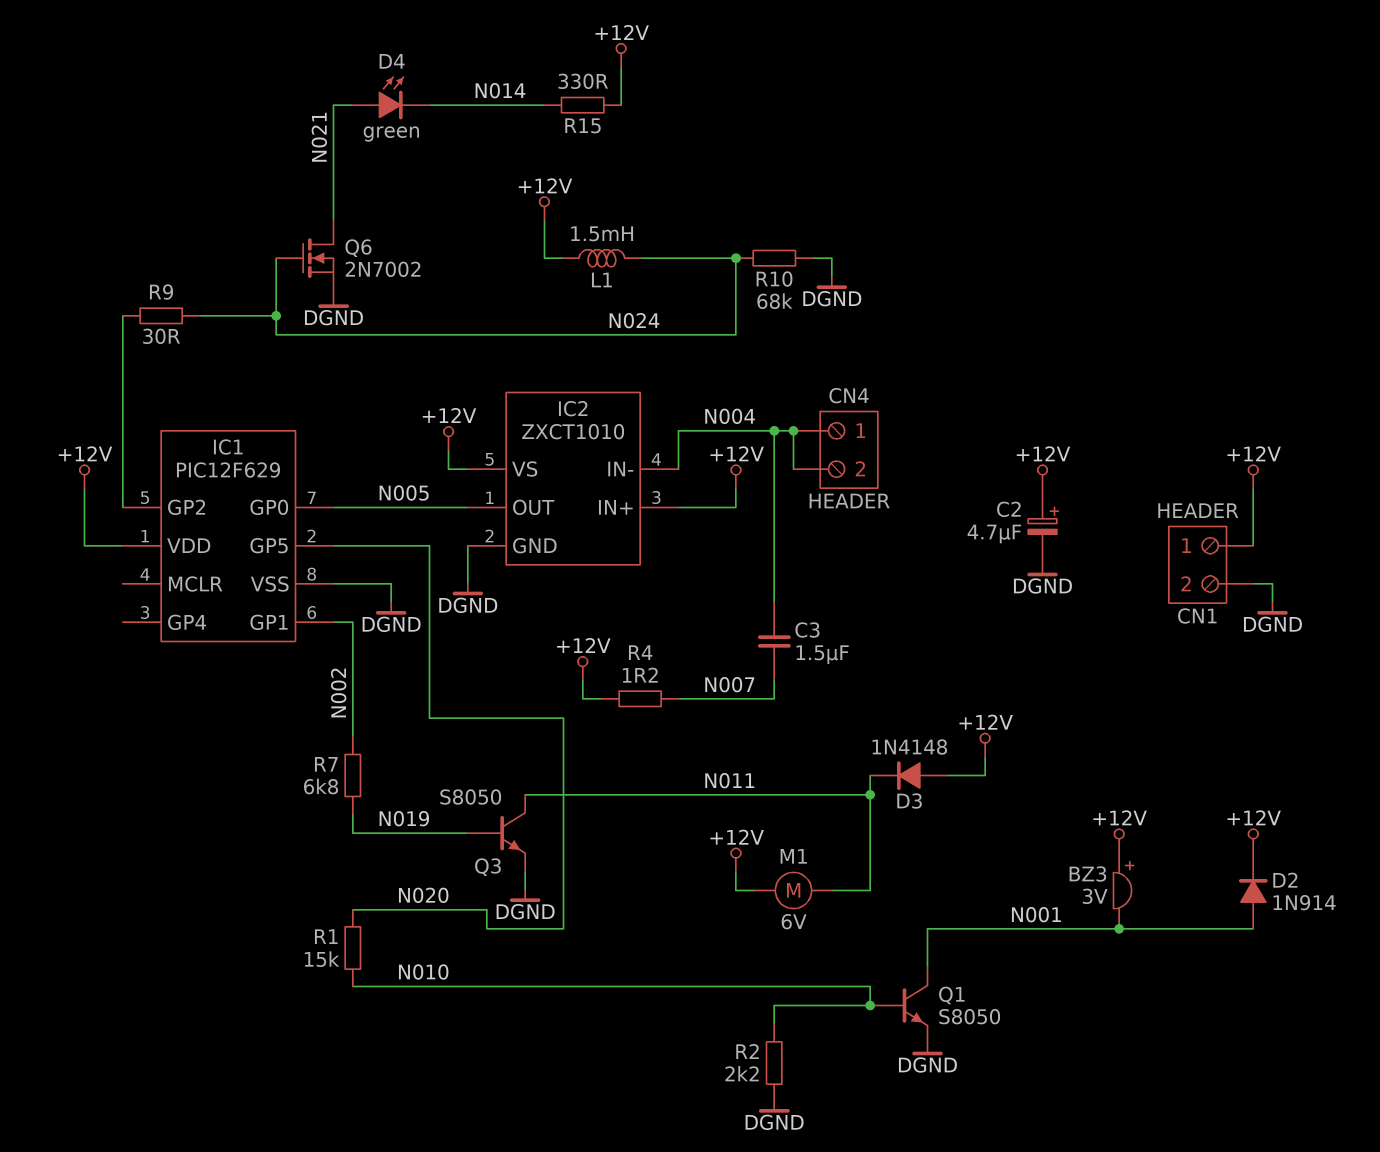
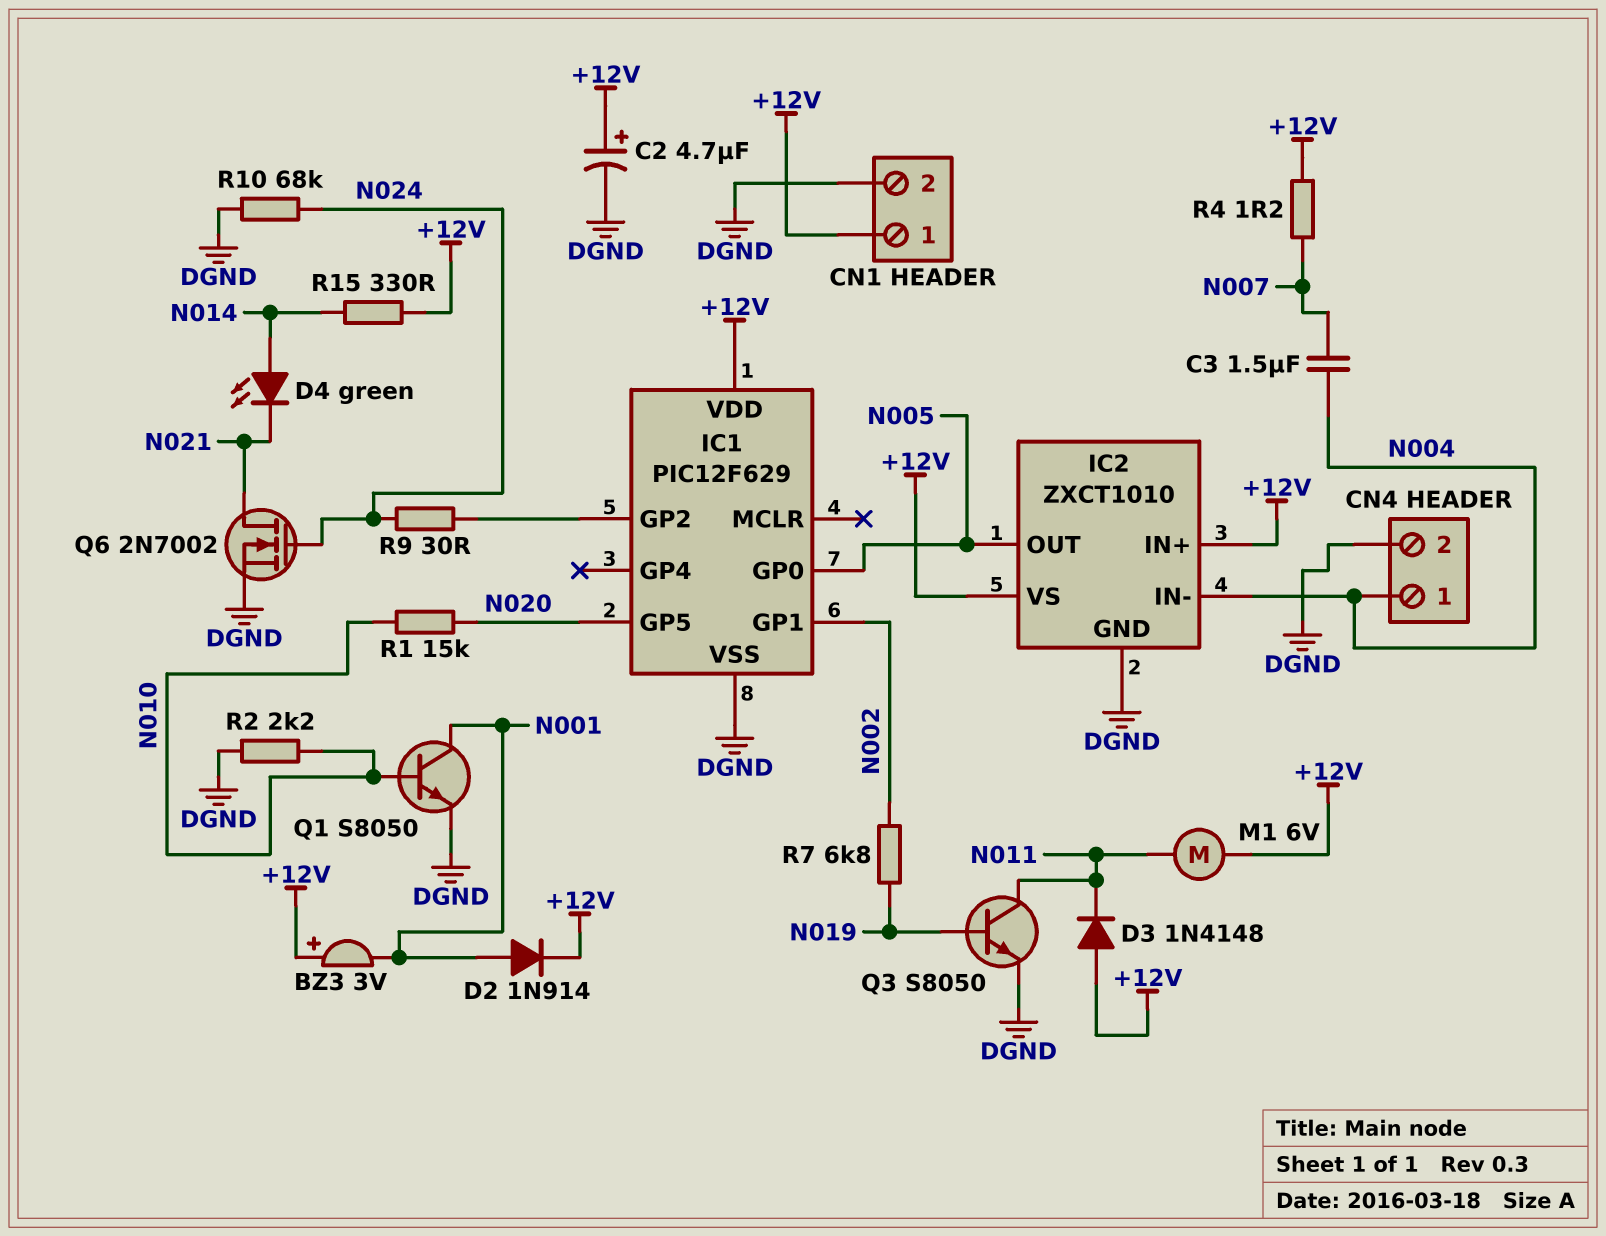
CN4 pin 2: N004 -> DGND
D4: LED green (A N021, K N014) -> LED green (A N014, K N021)
L1: 1.5mH (+12V, N024) -> none

